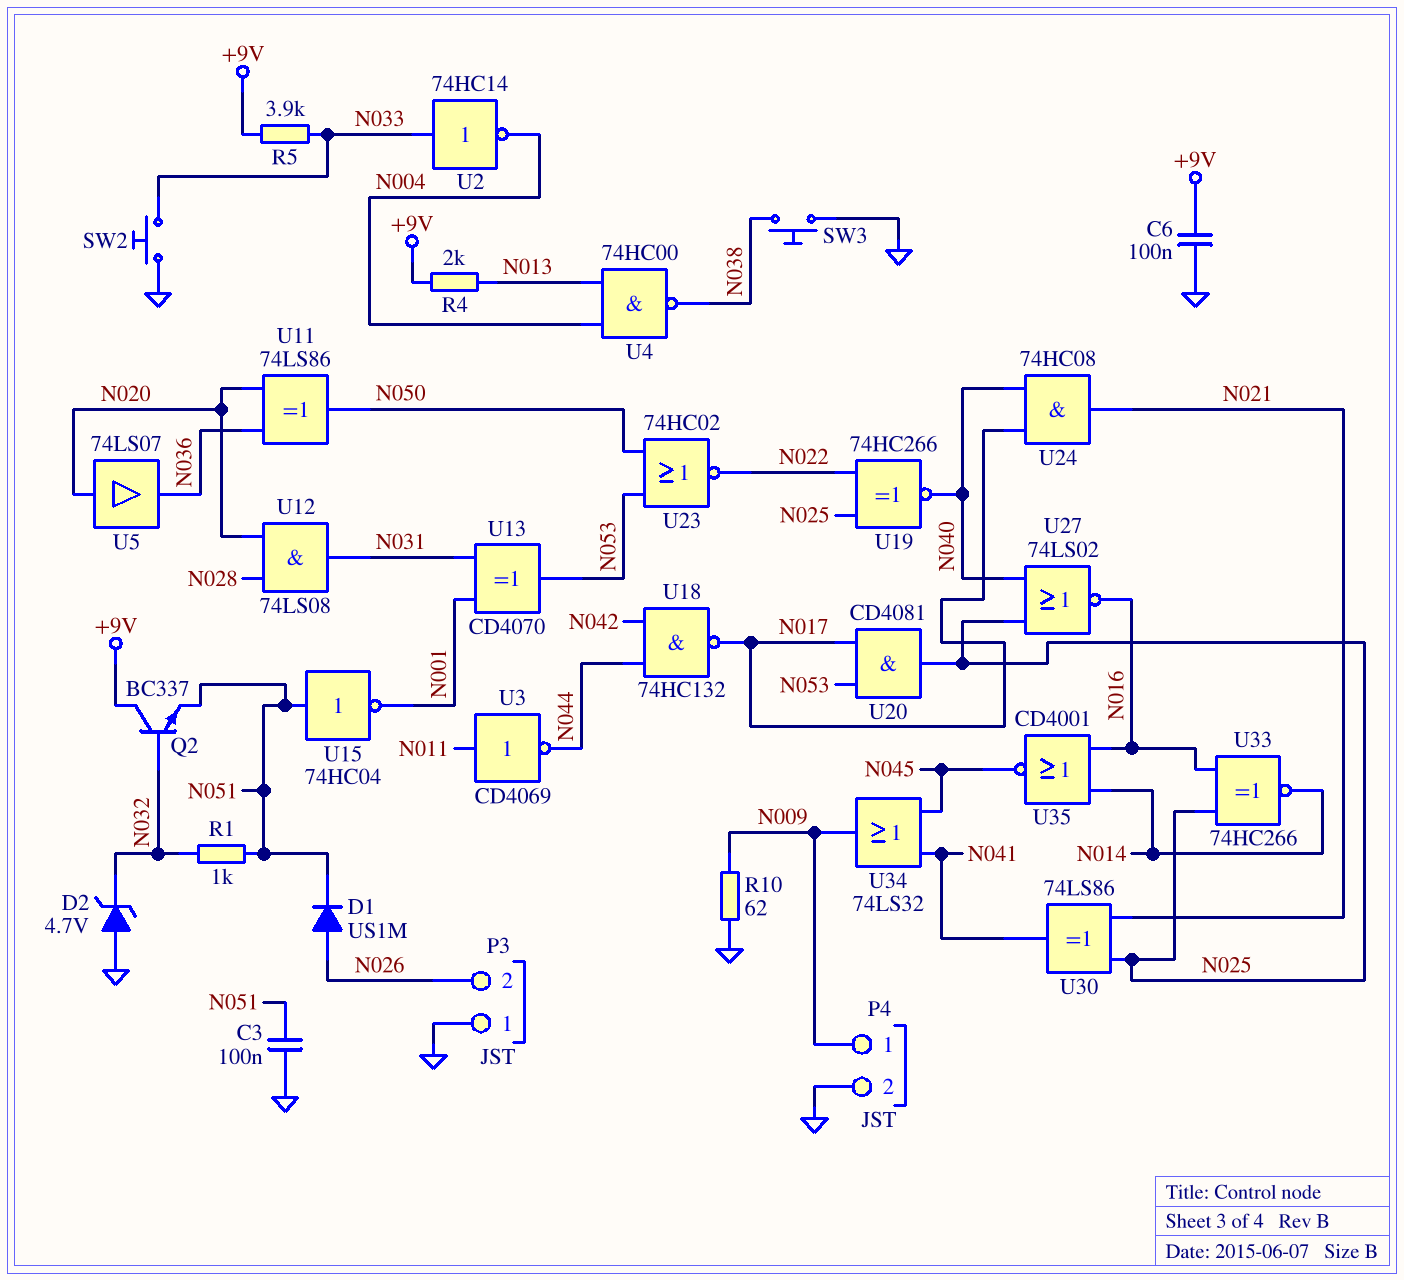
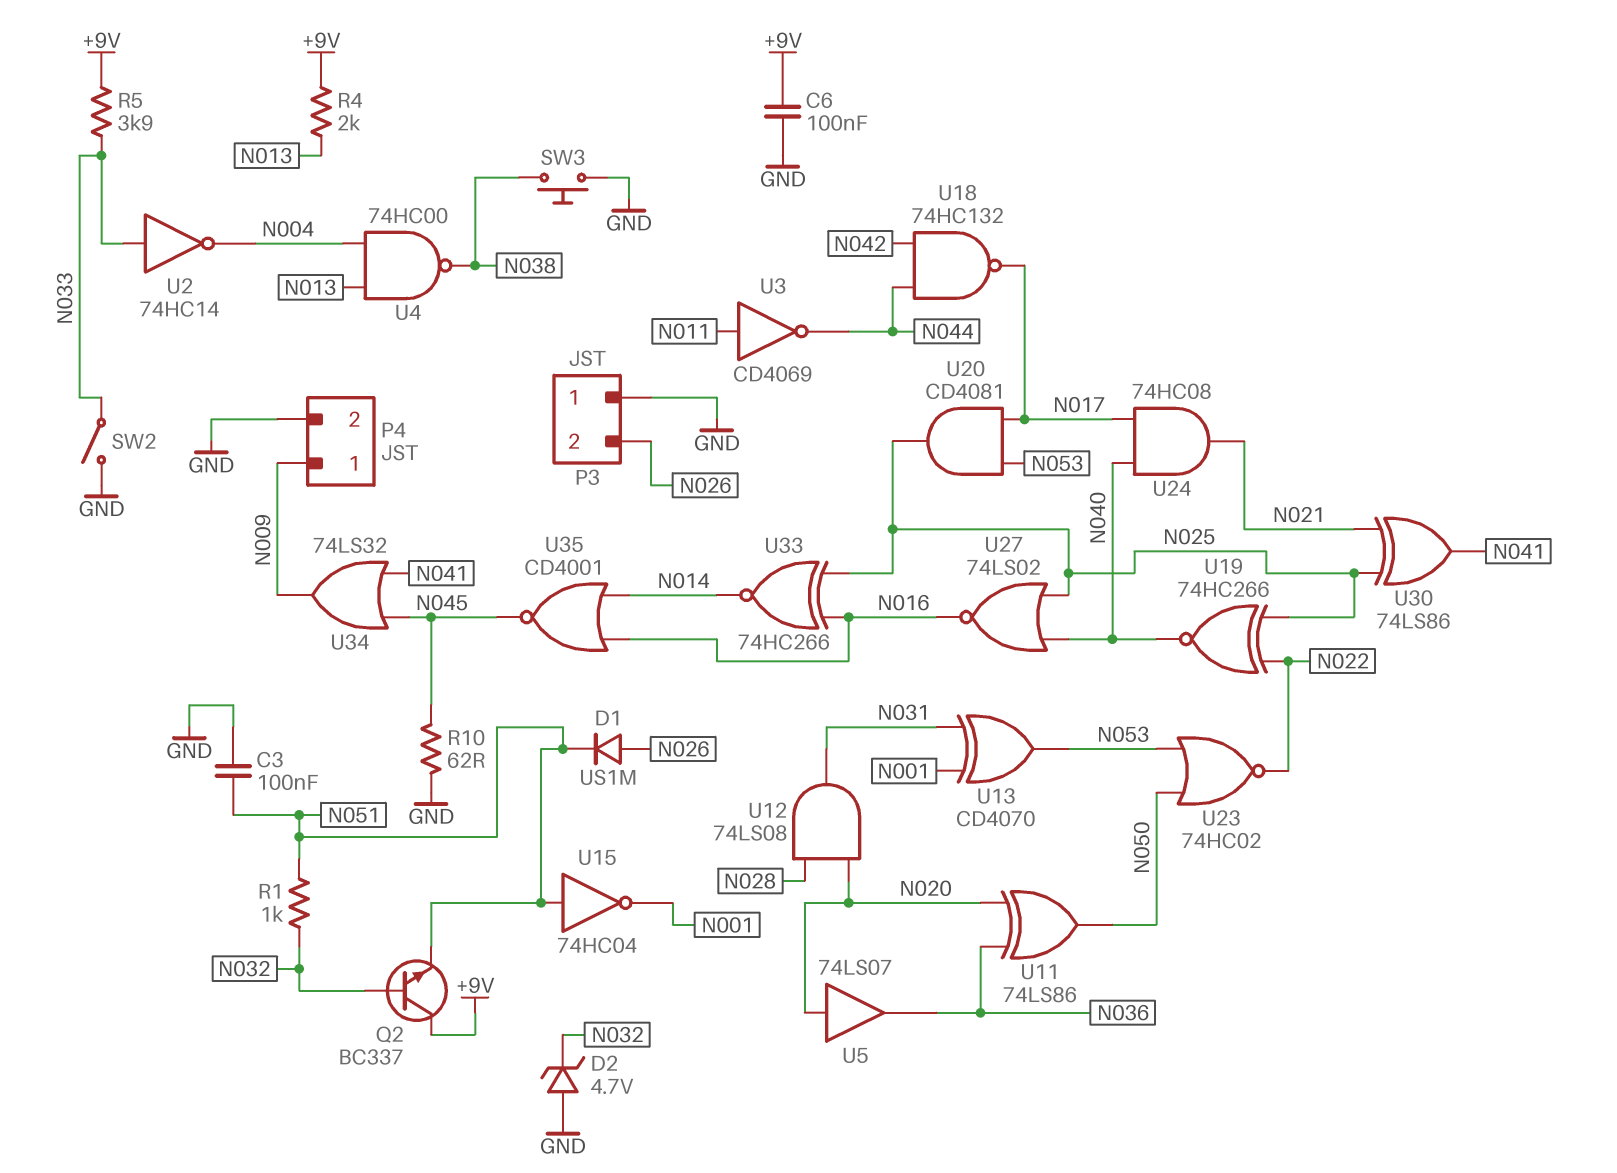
R10: 62 (GND, N009) -> 62 (GND, N045)
SW2: button (GND, N033) -> switch (GND, N033)

